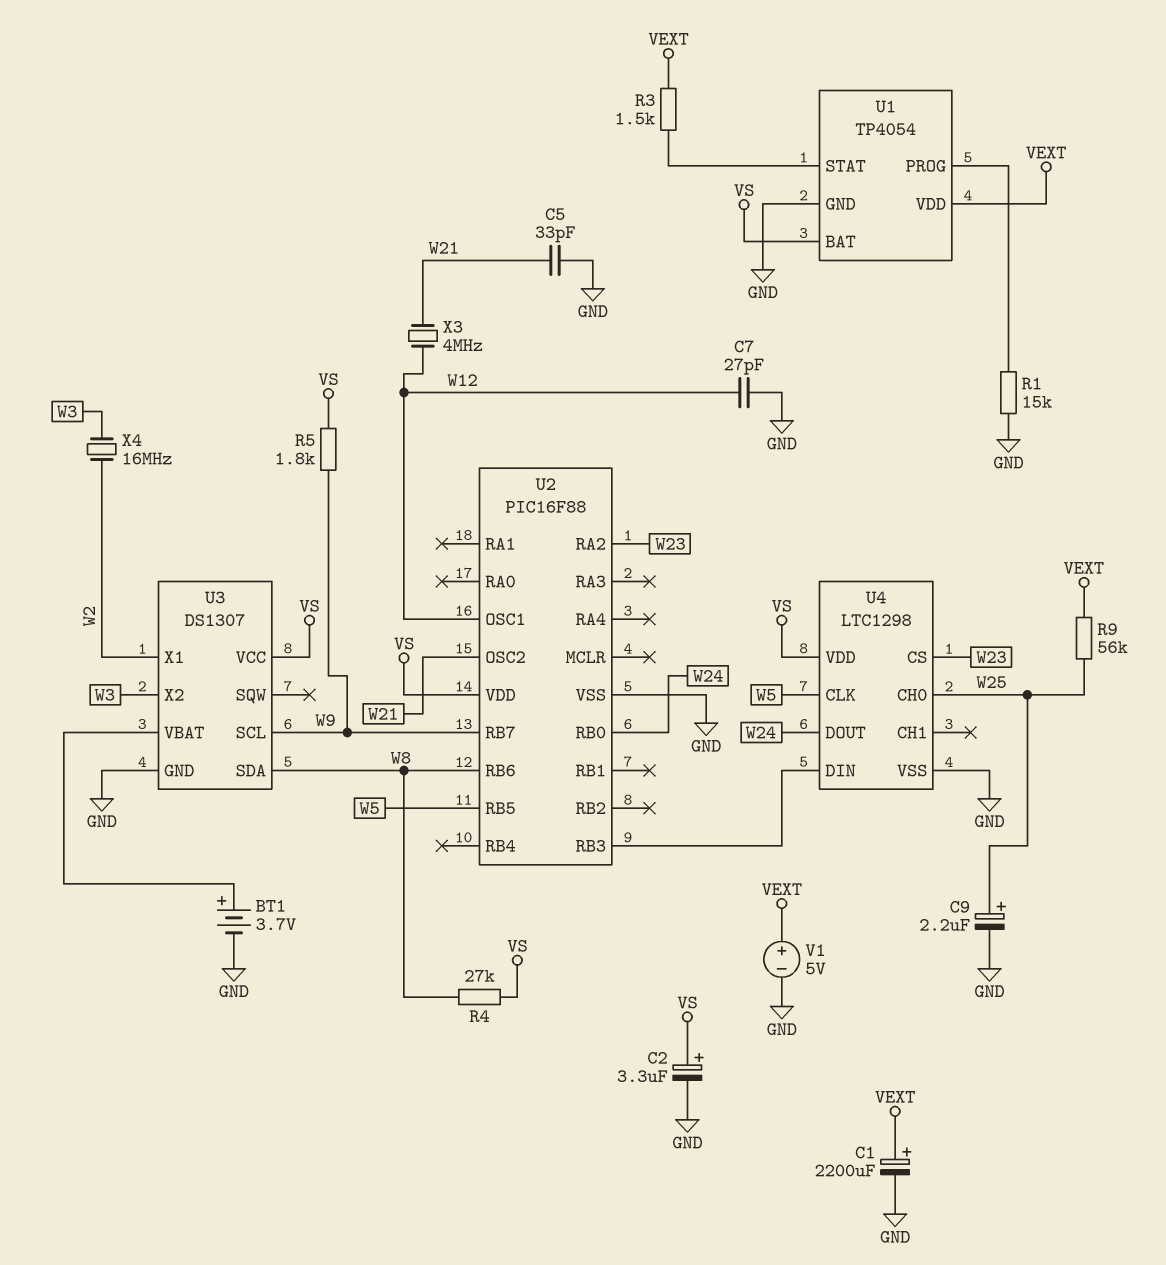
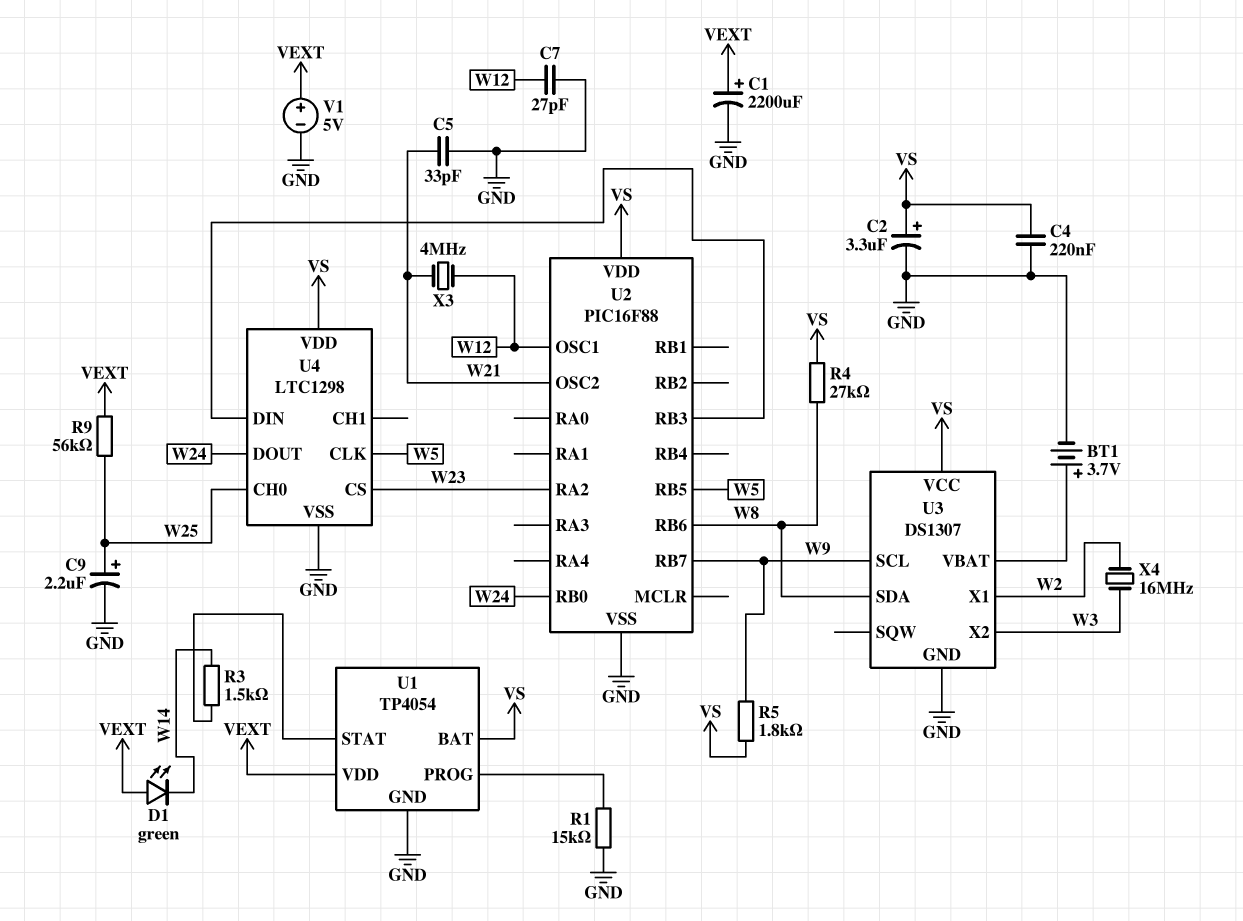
C4: none -> 220nF (GND, VS)
D1: none -> LED green (A VEXT, K W14)
R3: 1.5k (U1/STAT, VEXT) -> 1.5k (U1/STAT, W14)

